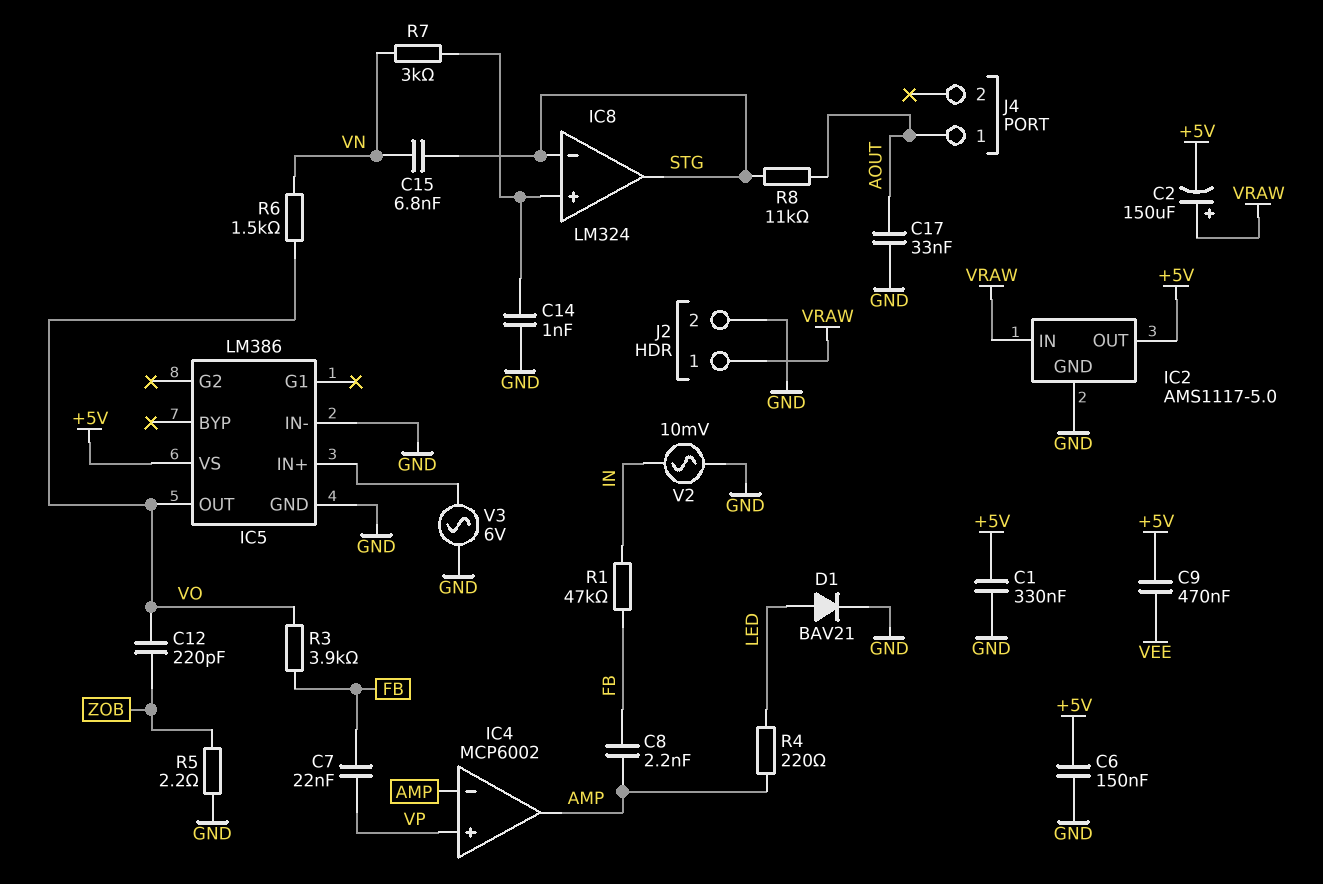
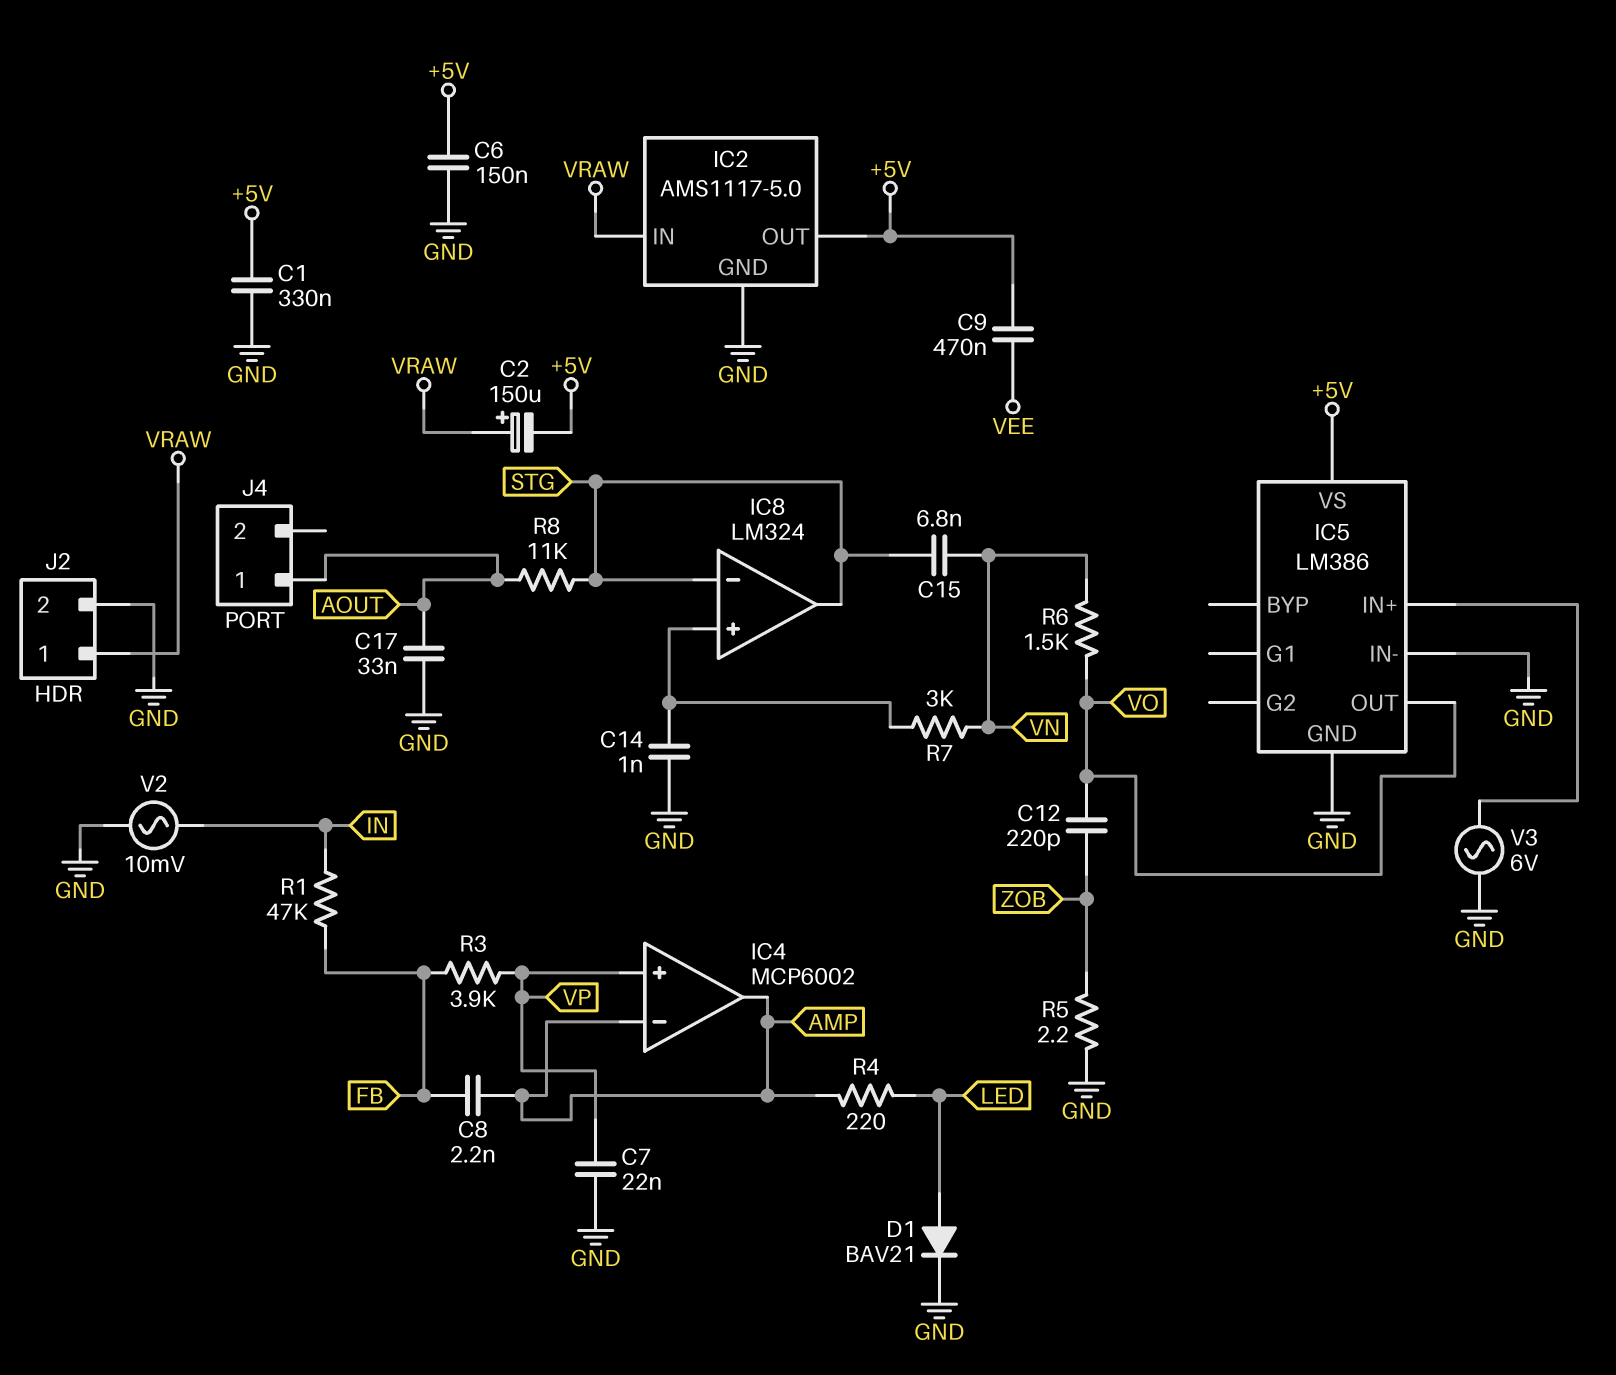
C7: 22nF (FB, VP) -> 22nF (GND, VP)
R3: 3.9k (FB, VO) -> 3.9k (FB, VP)

